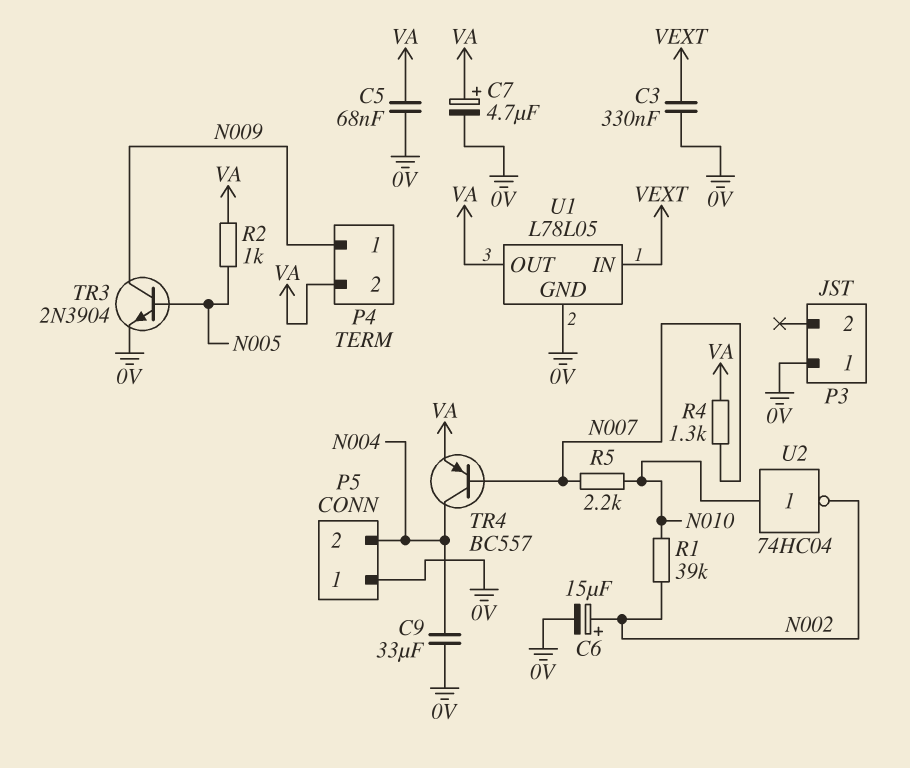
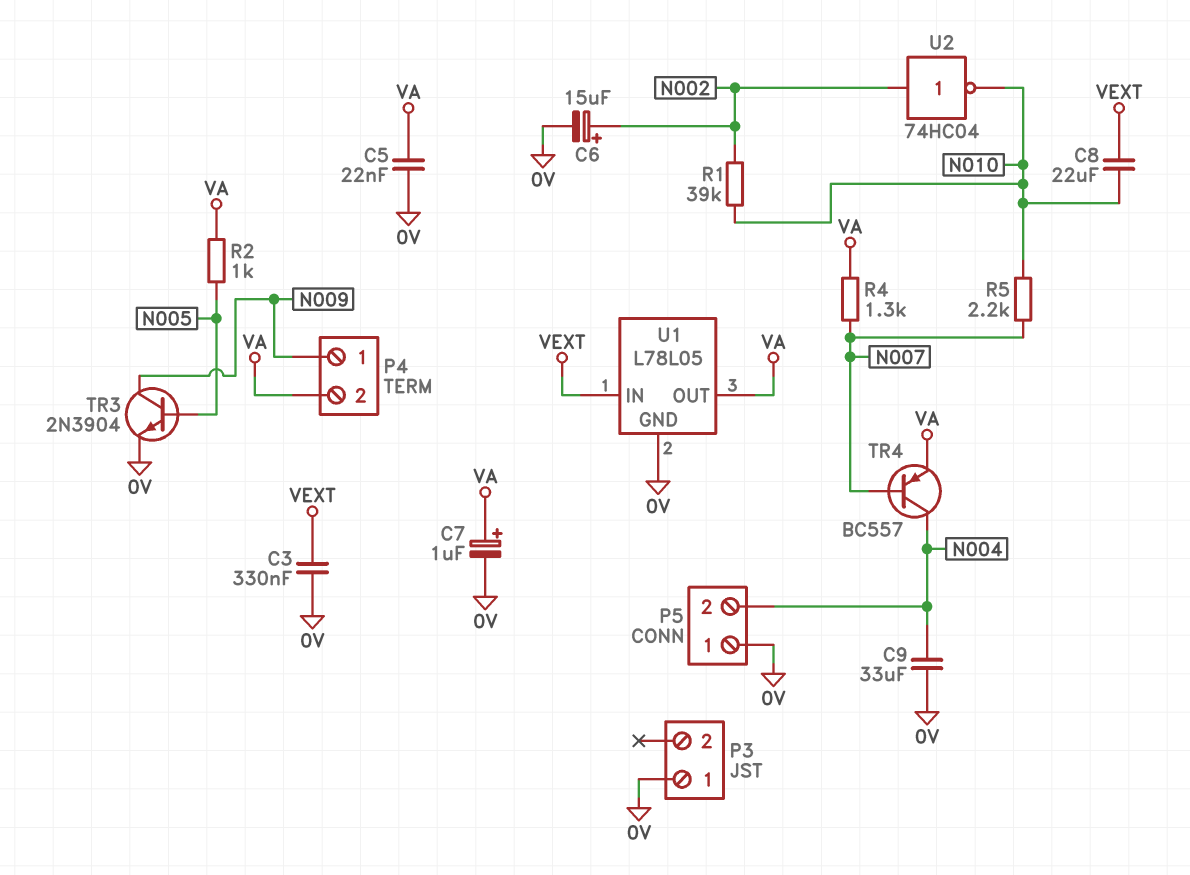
C5: 68nF (0V, VA) -> 22nF (0V, VA)
C7: 4.7uF (plus VA, minus 0V) -> 1uF (plus VA, minus 0V)
C8: none -> 22uF (N010, VEXT)
U2: NOT 74HC04 (in N010, out N002) -> NOT 74HC04 (in N002, out N010)

